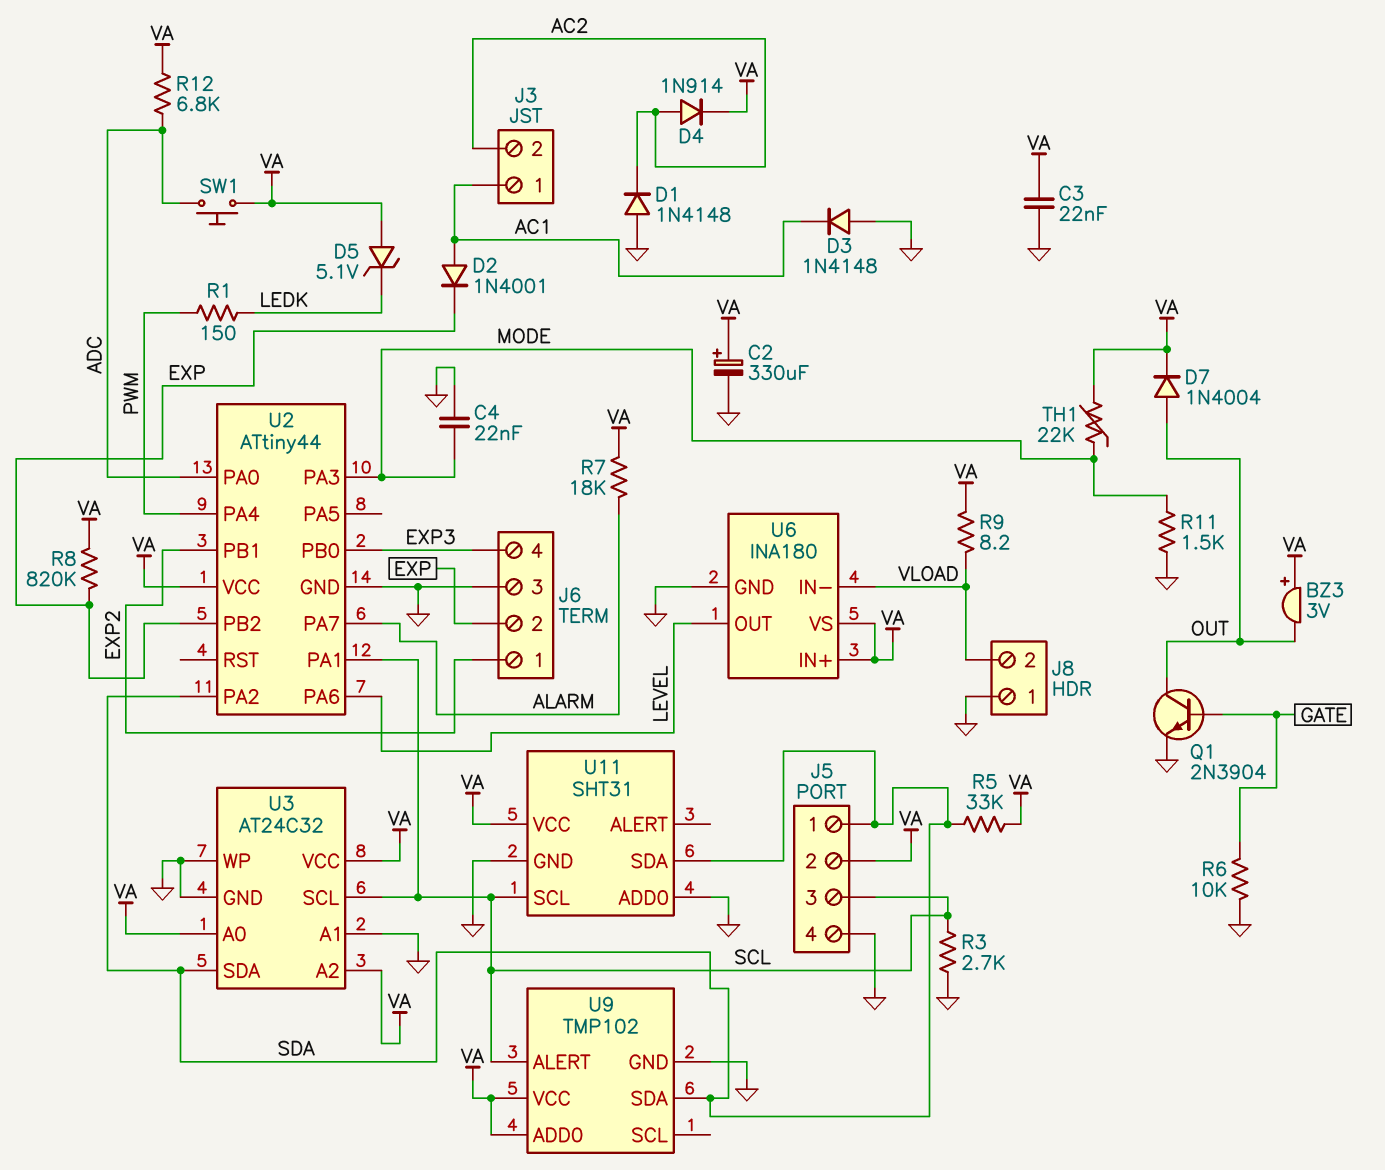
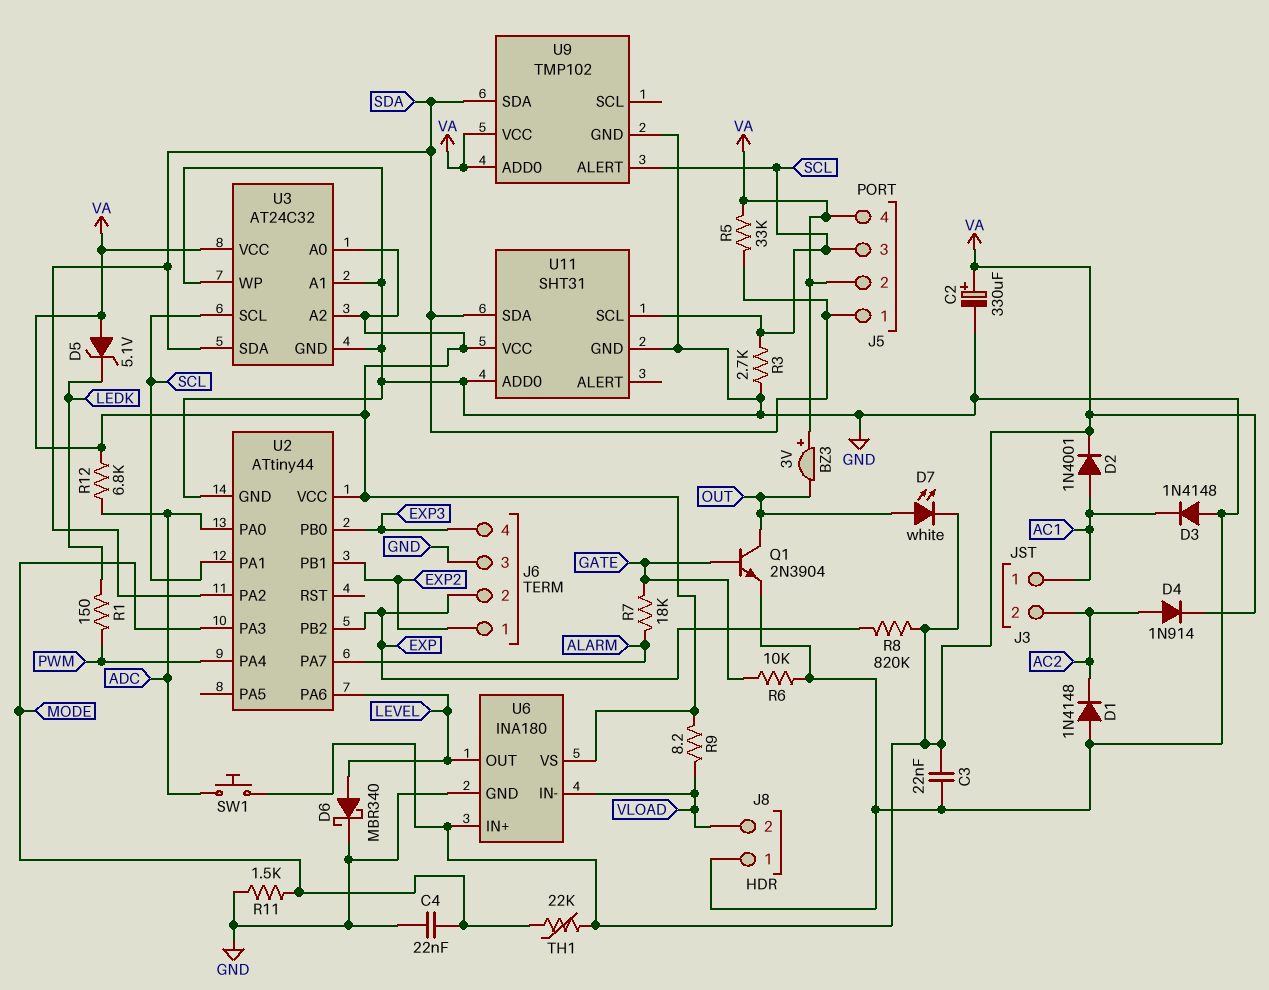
D2: diode 1N4001 (A AC1, K EXP) -> diode 1N4001 (A AC1, K VA)
D6: none -> schottky MBR340 (A LEVEL, K GND)
D7: diode 1N4004 (A OUT, K VA) -> LED white (A OUT, K VA)
J5 pin 4: GND -> VA
R7: 18k (ALARM, VA) -> 18k (ALARM, GATE)

